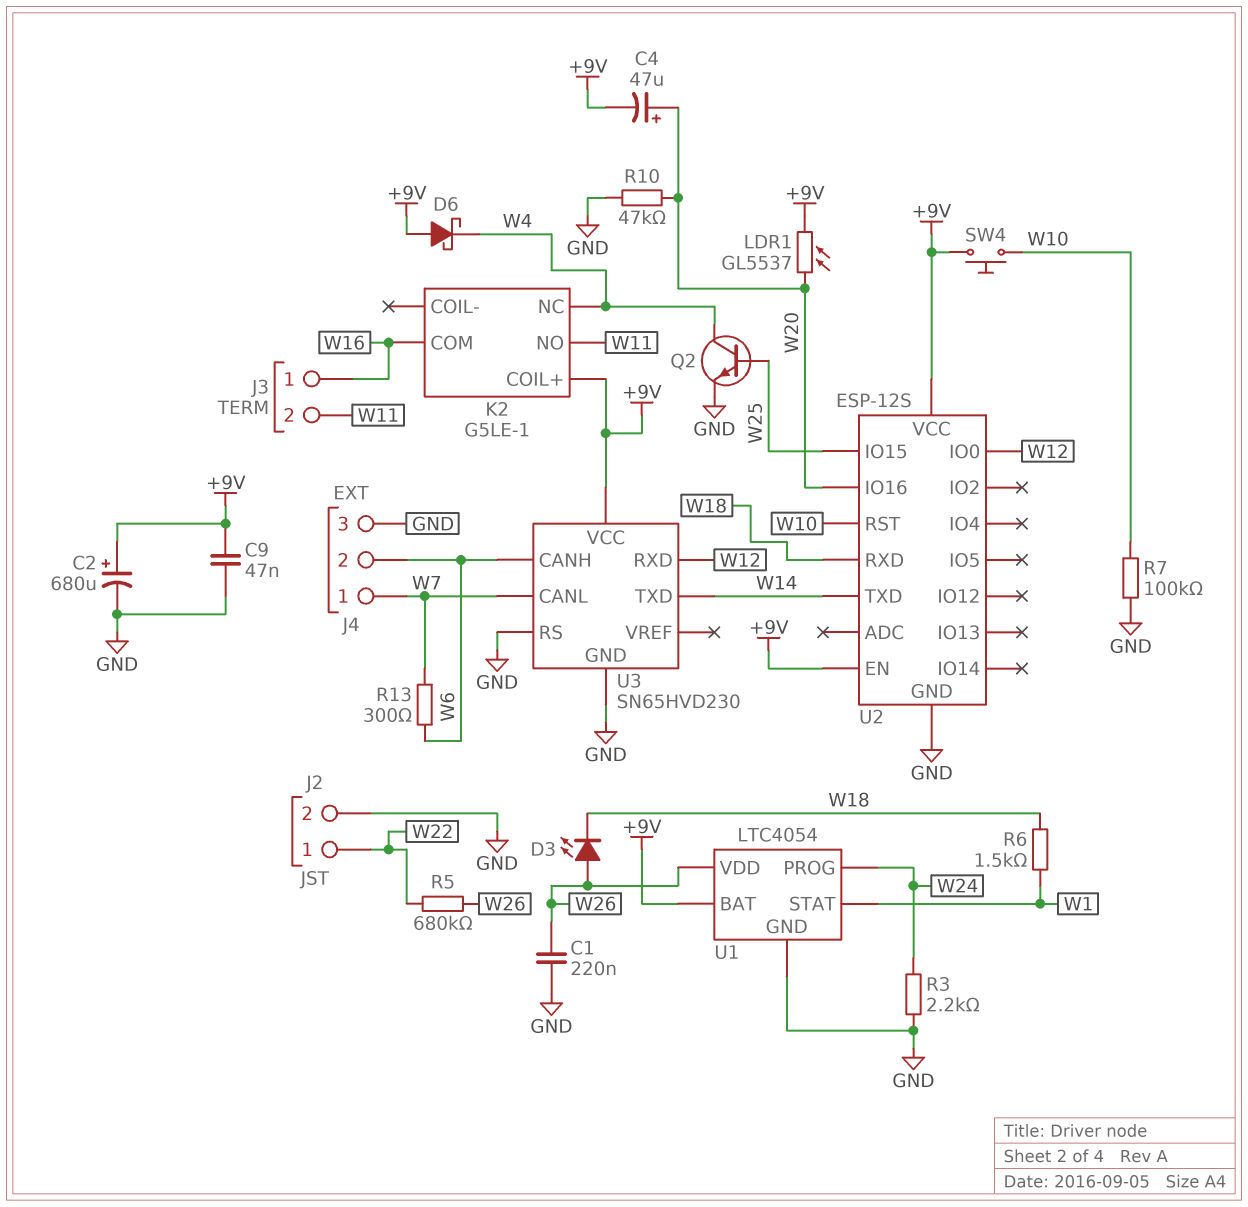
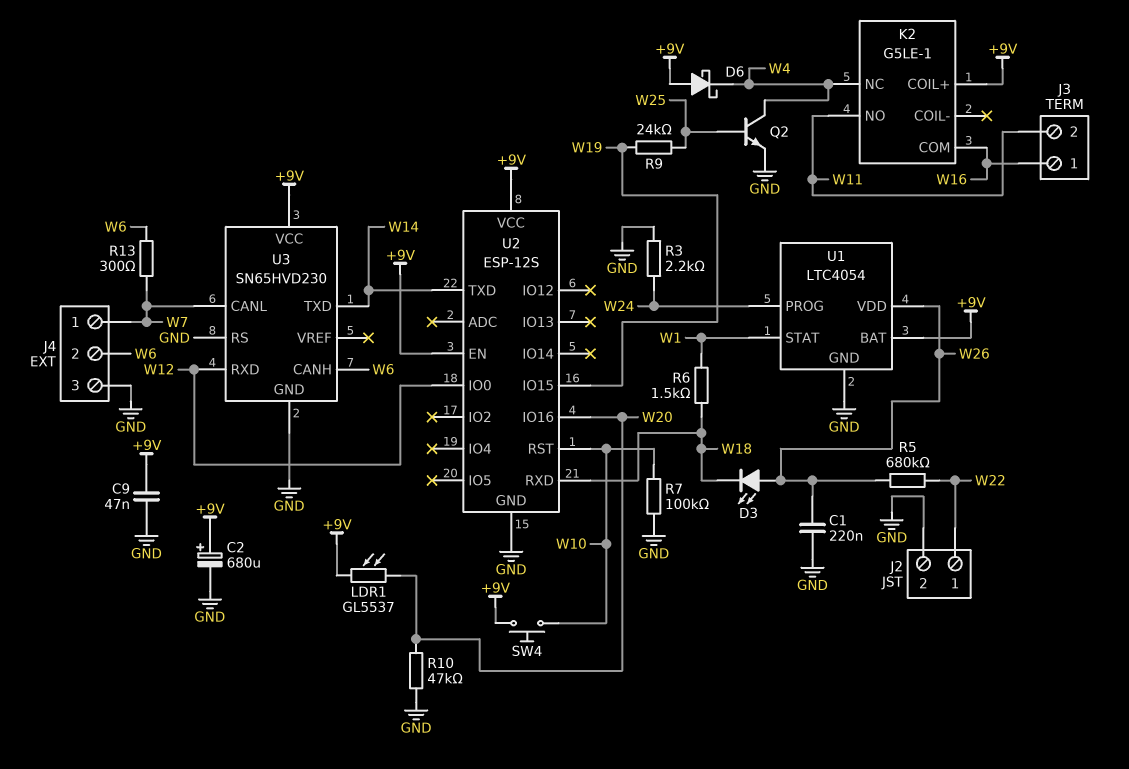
C4: 47uF (plus W20, minus +9V) -> none
R9: none -> 24k (W19, W25)
U2 pin IO15: W25 -> W19

